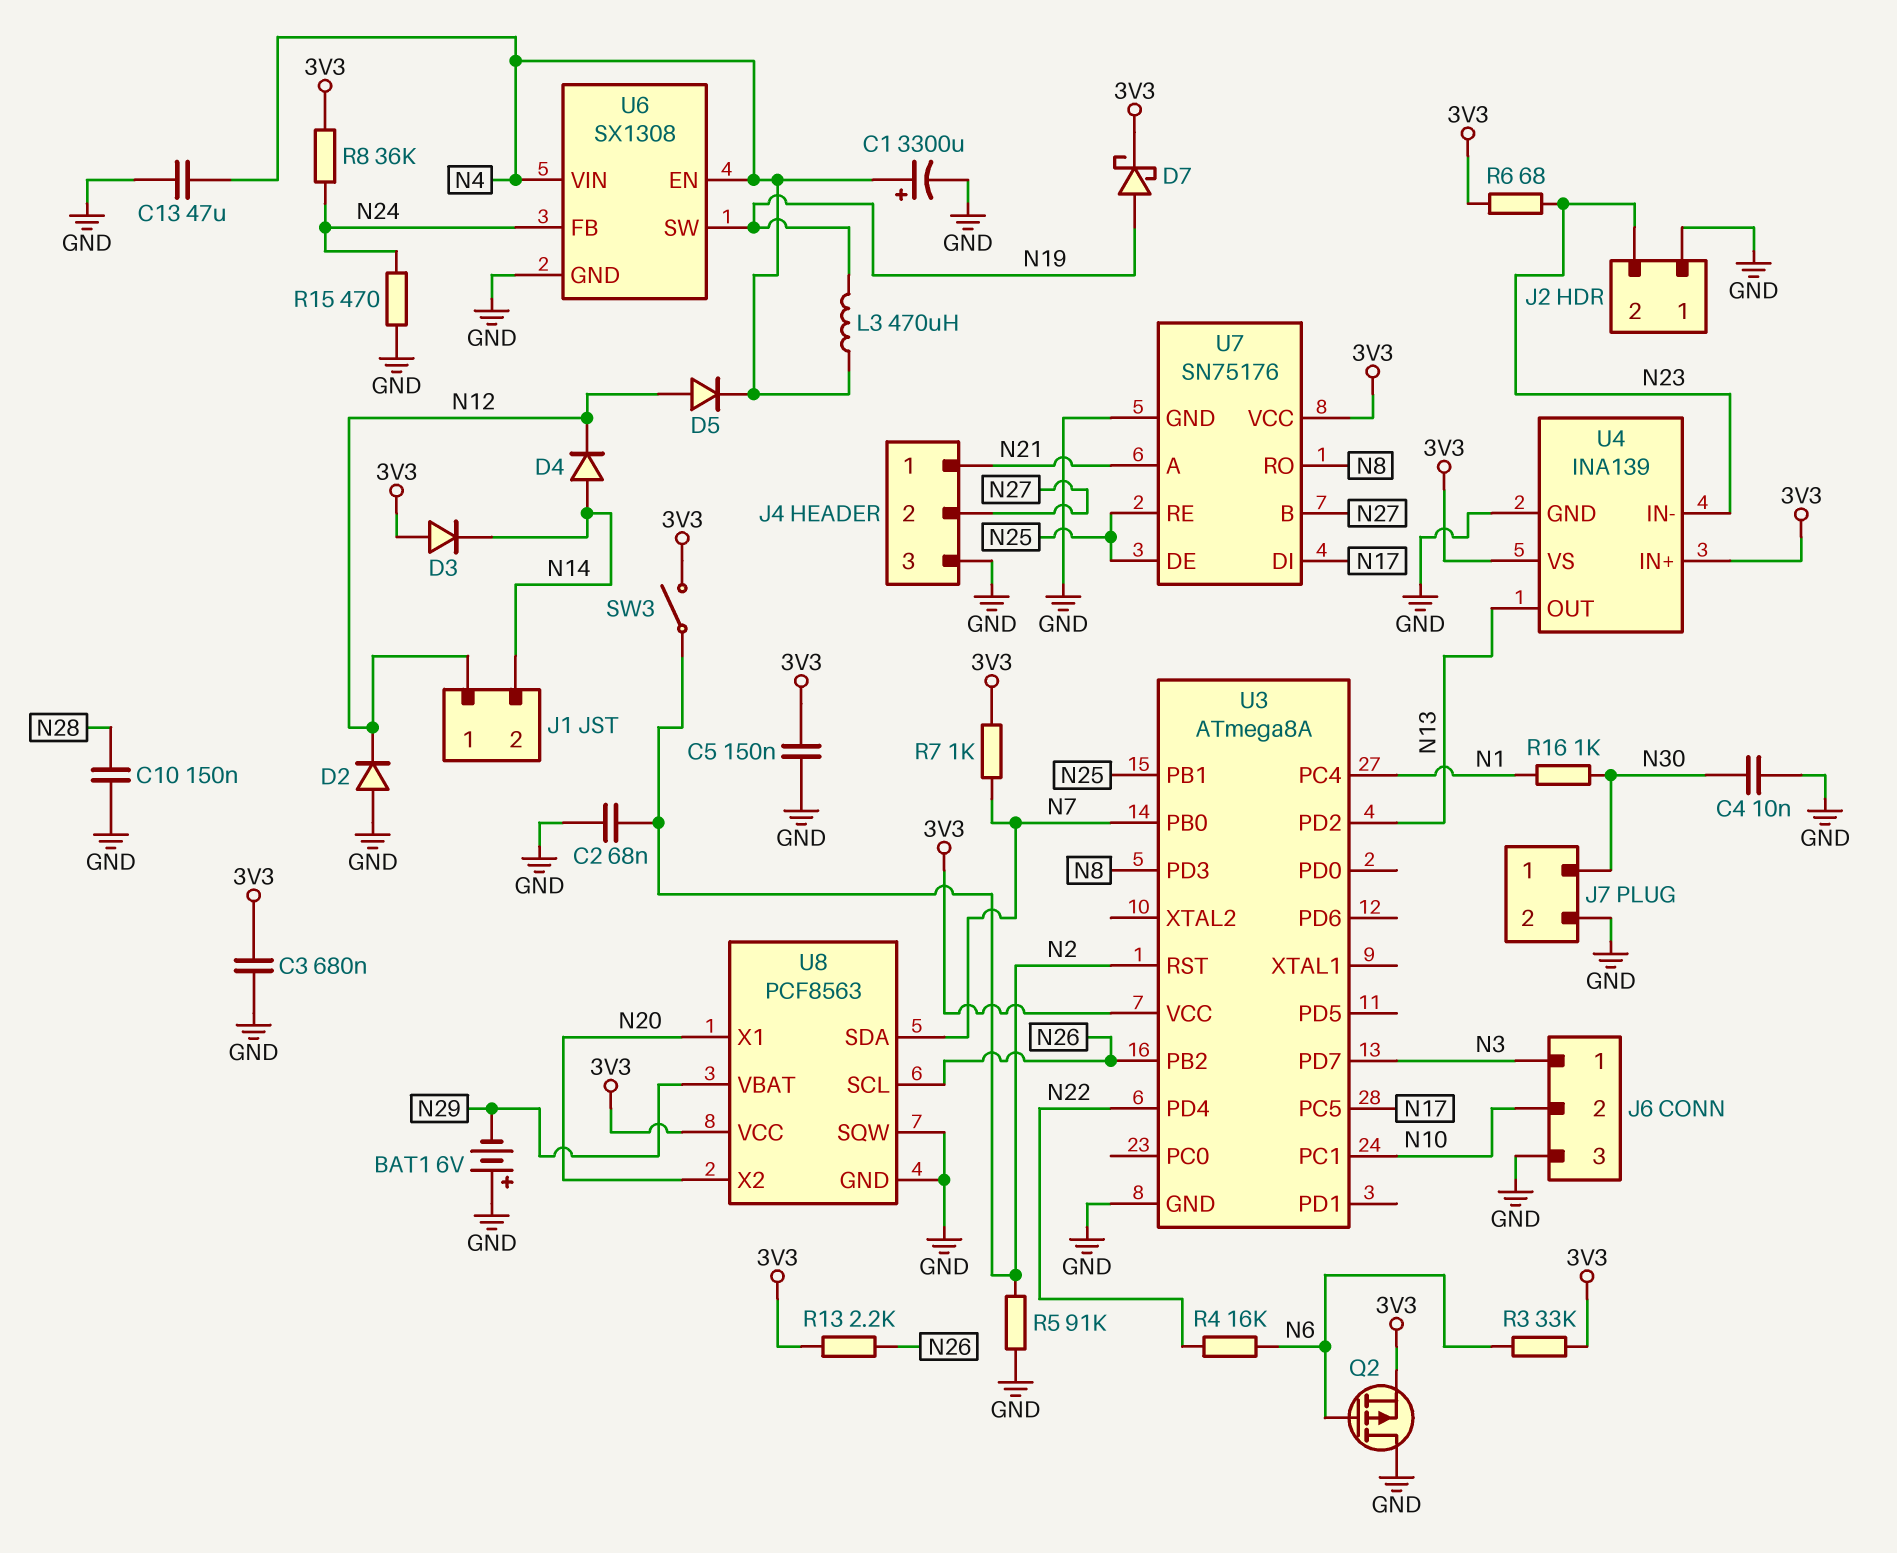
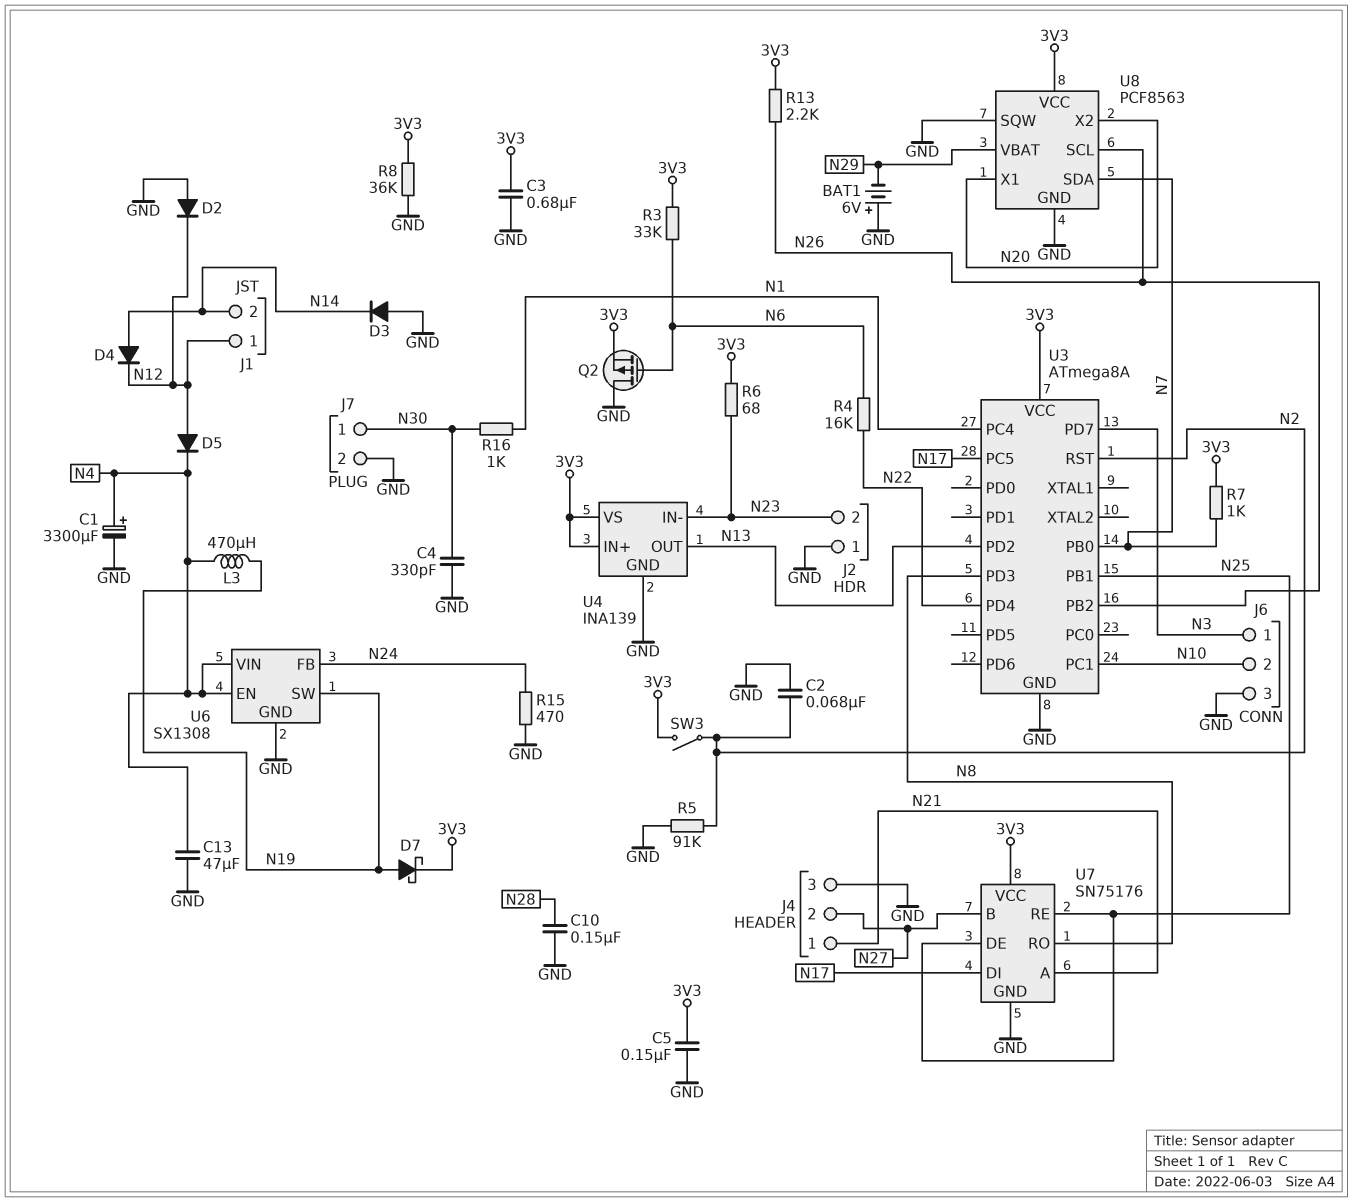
C4: 10nF (GND, N30) -> 330pF (GND, N30)
D3: diode (A 3V3, K N14) -> diode (A GND, K N14)
R8: 36k (3V3, N24) -> 36k (3V3, GND)

